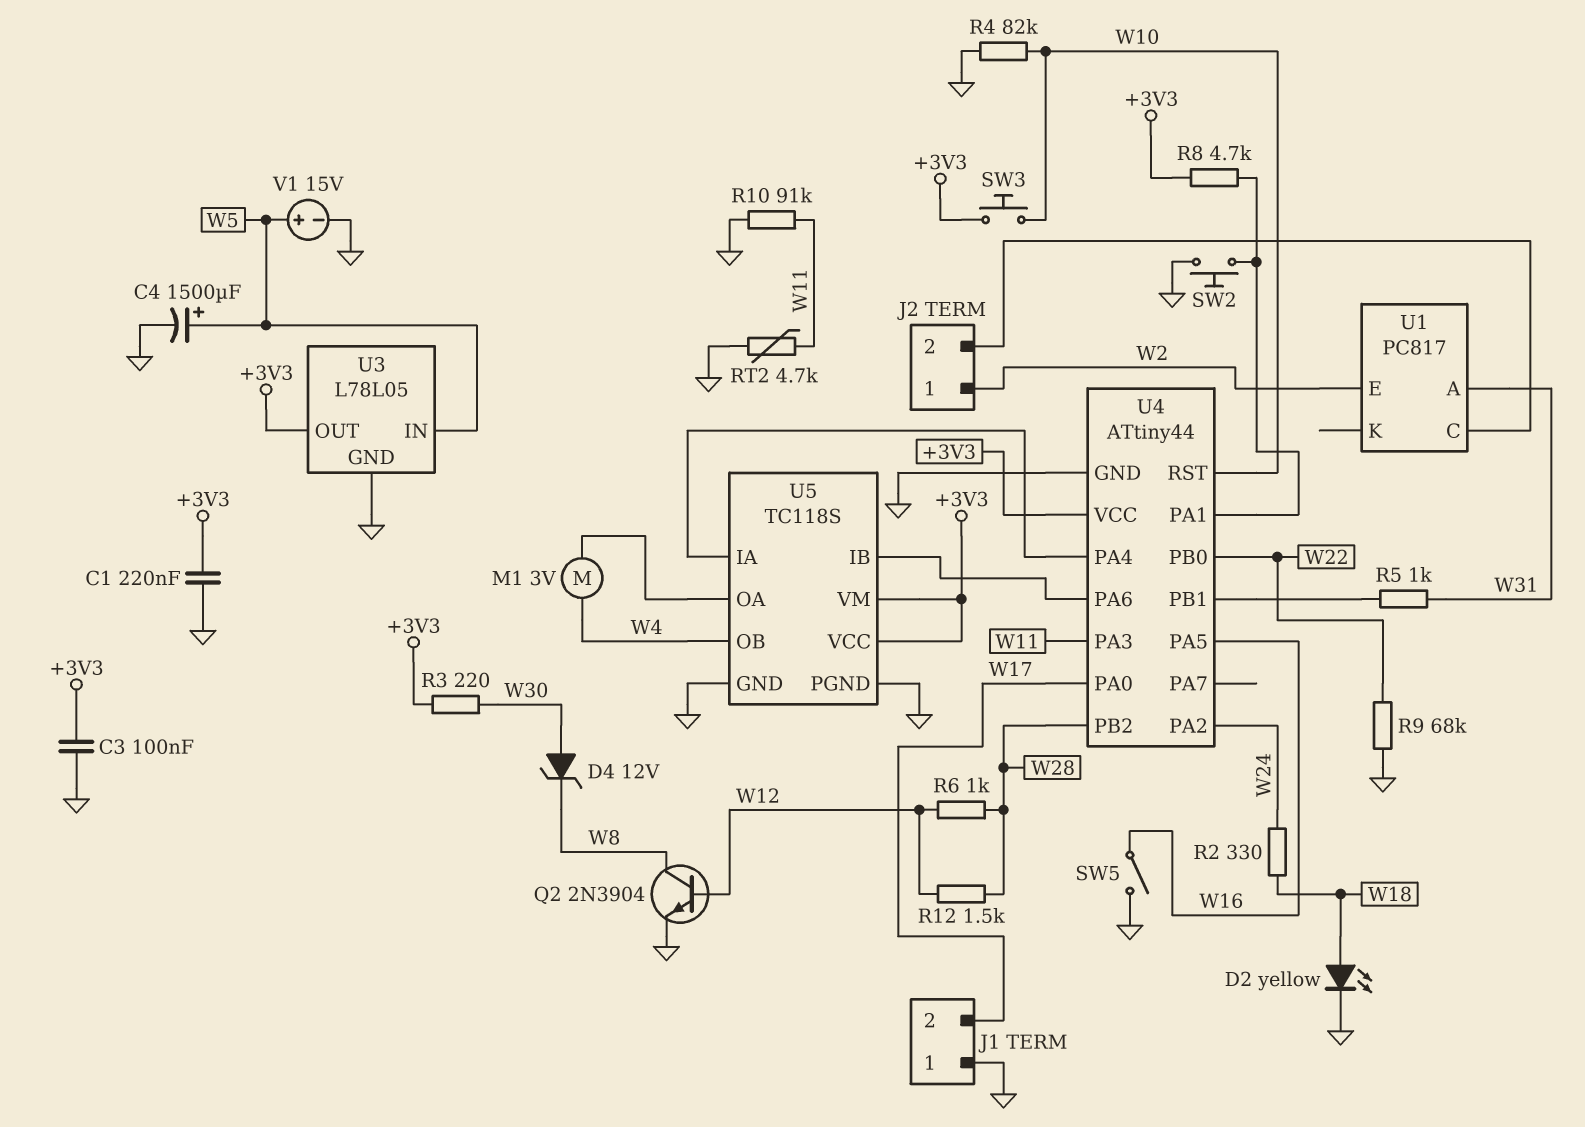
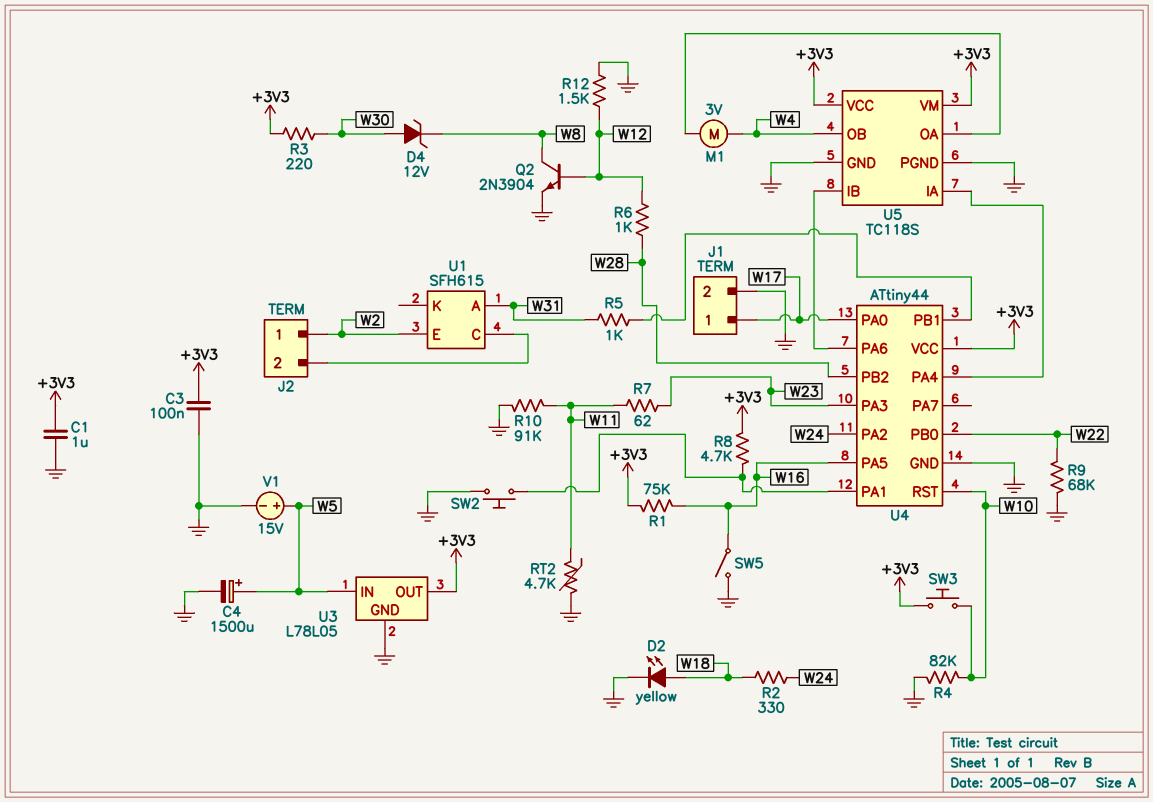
C1: 220nF (+3V3, GND) -> 1uF (+3V3, GND)
J1 pin 1: GND -> W17
J1 pin 2: W17 -> GND
R1: none -> 75k (+3V3, W16)
R7: none -> 62 (W11, W23)
R12: 1.5k (W12, W28) -> 1.5k (GND, W12)
U1: PC817 -> SFH615
U4 pin PA3: W11 -> W23

